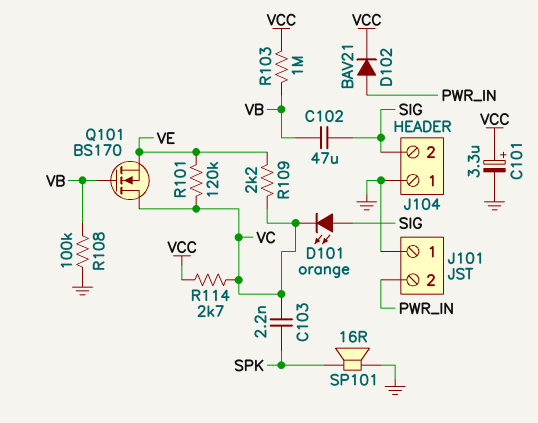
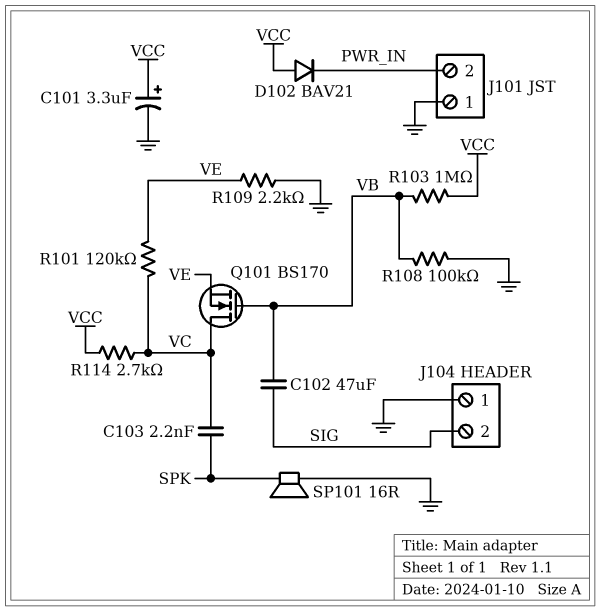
D101: LED orange (A SIG, K VC) -> none
D102: diode BAV21 (A PWR_IN, K VCC) -> diode BAV21 (A VCC, K PWR_IN)
R109: 2.2k (VC, VE) -> 2.2k (GND, VE)

